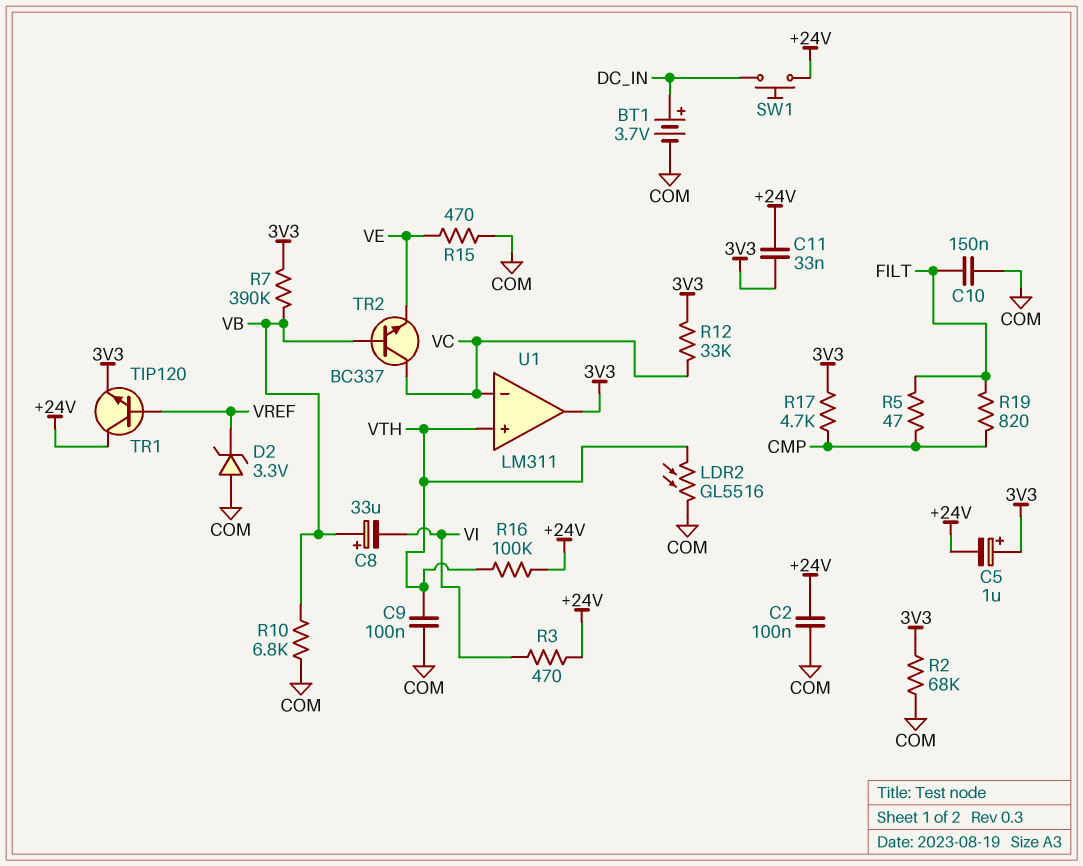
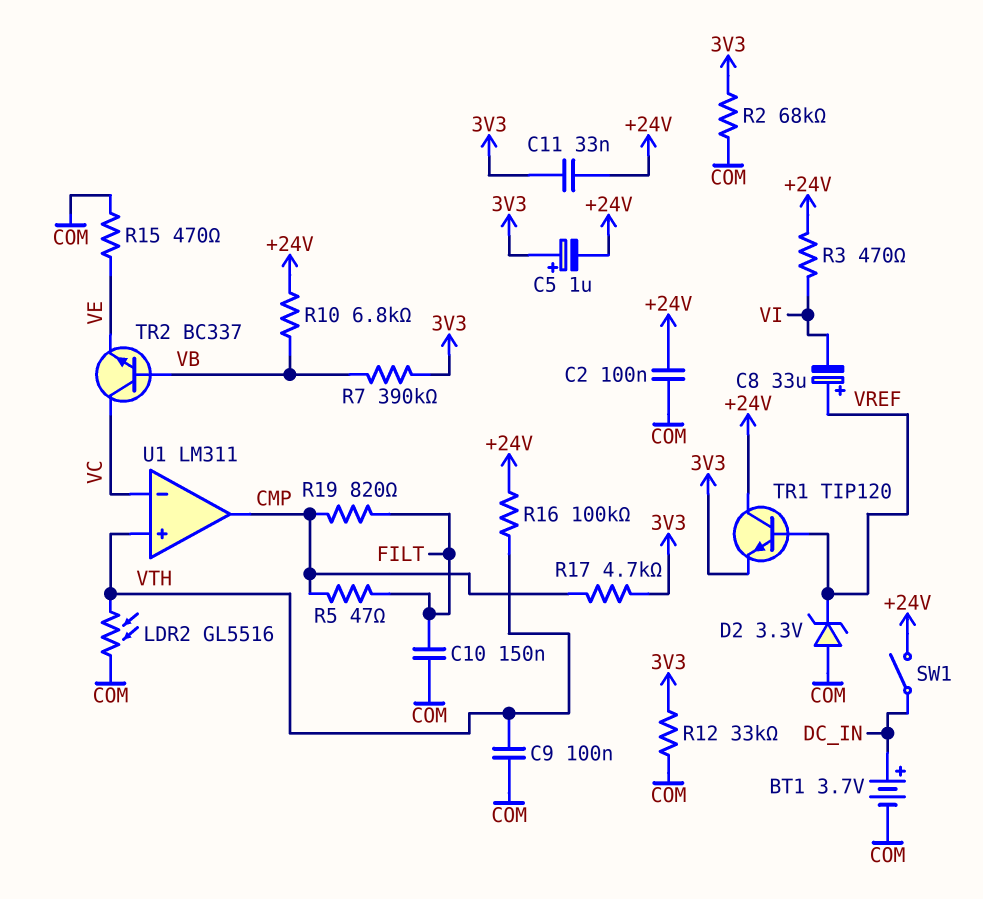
C8: 33uF (plus VB, minus VI) -> 33uF (plus VREF, minus VI)
R10: 6.8k (COM, VB) -> 6.8k (+24V, VB)
R12: 33k (3V3, VC) -> 33k (3V3, COM)
SW1: button (+24V, DC_IN) -> switch (+24V, DC_IN)
U1 pin out: 3V3 -> CMP

